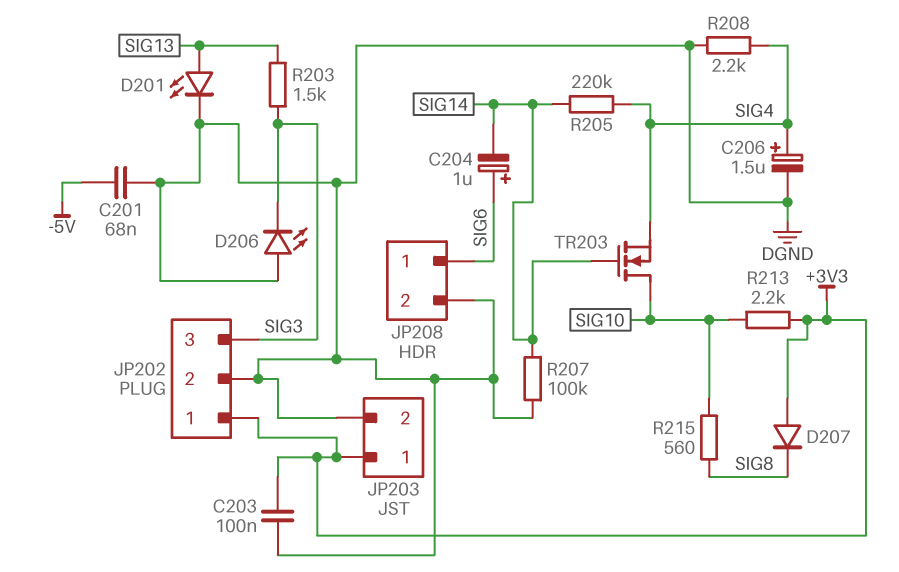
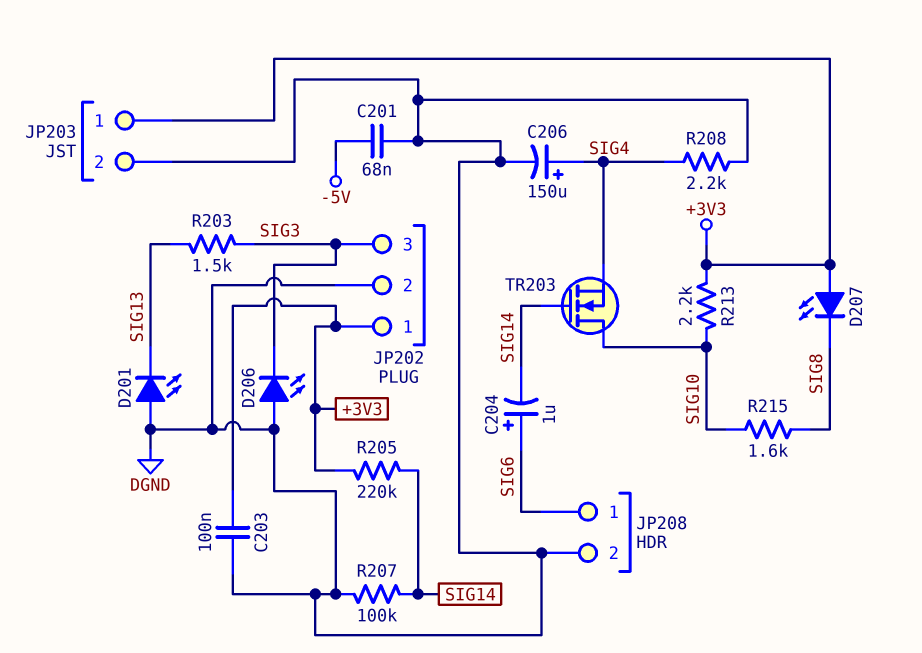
C206: 1.5uF (plus SIG4, minus DGND) -> 150uF (plus SIG4, minus DGND)
D201: LED (A SIG13, K DGND) -> LED (A DGND, K SIG13)
D207: diode (A +3V3, K SIG8) -> LED (A +3V3, K SIG8)
R205: 220k (SIG4, SIG14) -> 220k (+3V3, SIG14)
R215: 560 (SIG8, SIG10) -> 1.6k (SIG8, SIG10)

